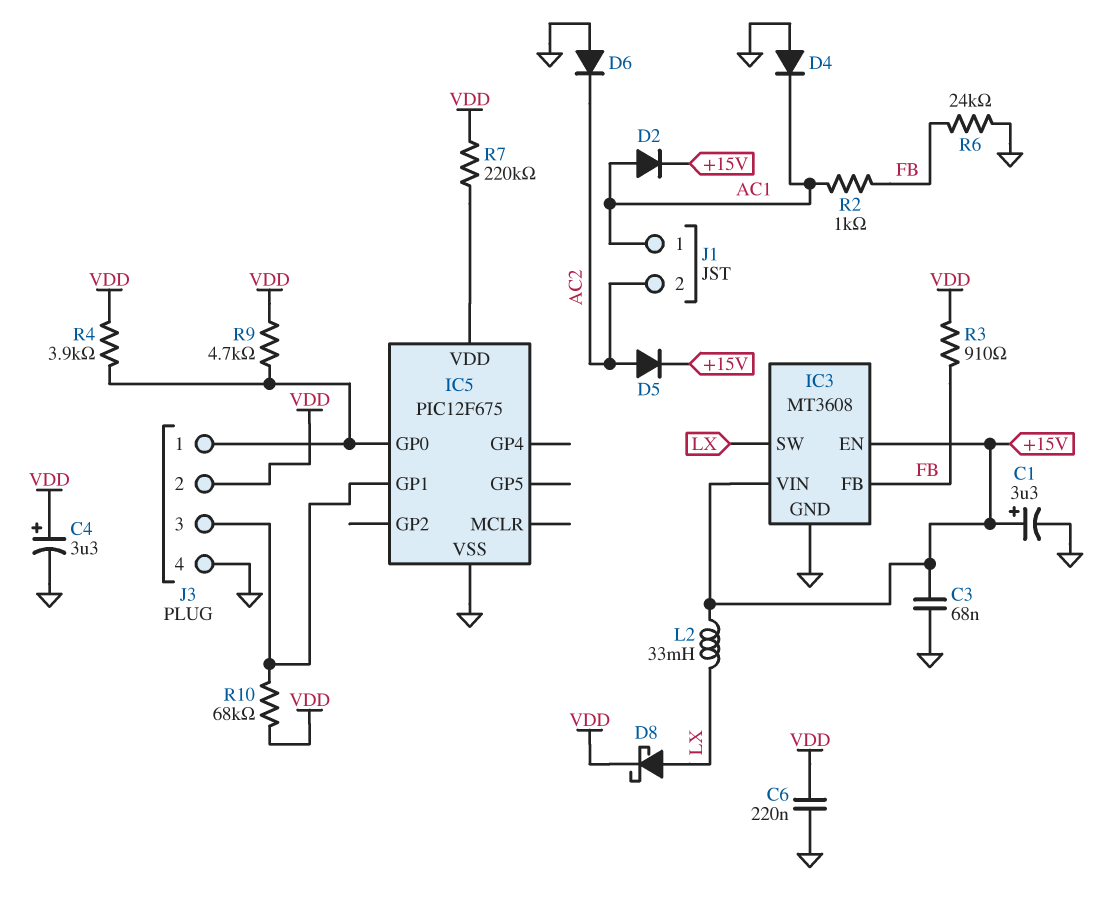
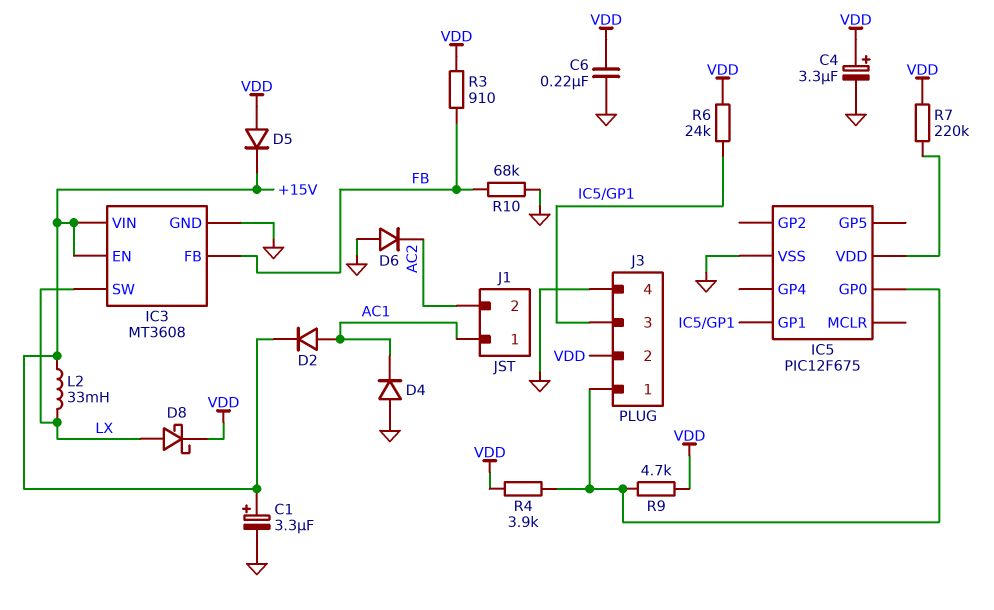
C3: 68nF (+15V, GND) -> none
D5: diode (A AC2, K +15V) -> diode (A VDD, K +15V)
R2: 1k (AC1, FB) -> none
R6: 24k (FB, GND) -> 24k (IC5/GP1, VDD)
R10: 68k (IC5/GP1, VDD) -> 68k (FB, GND)

